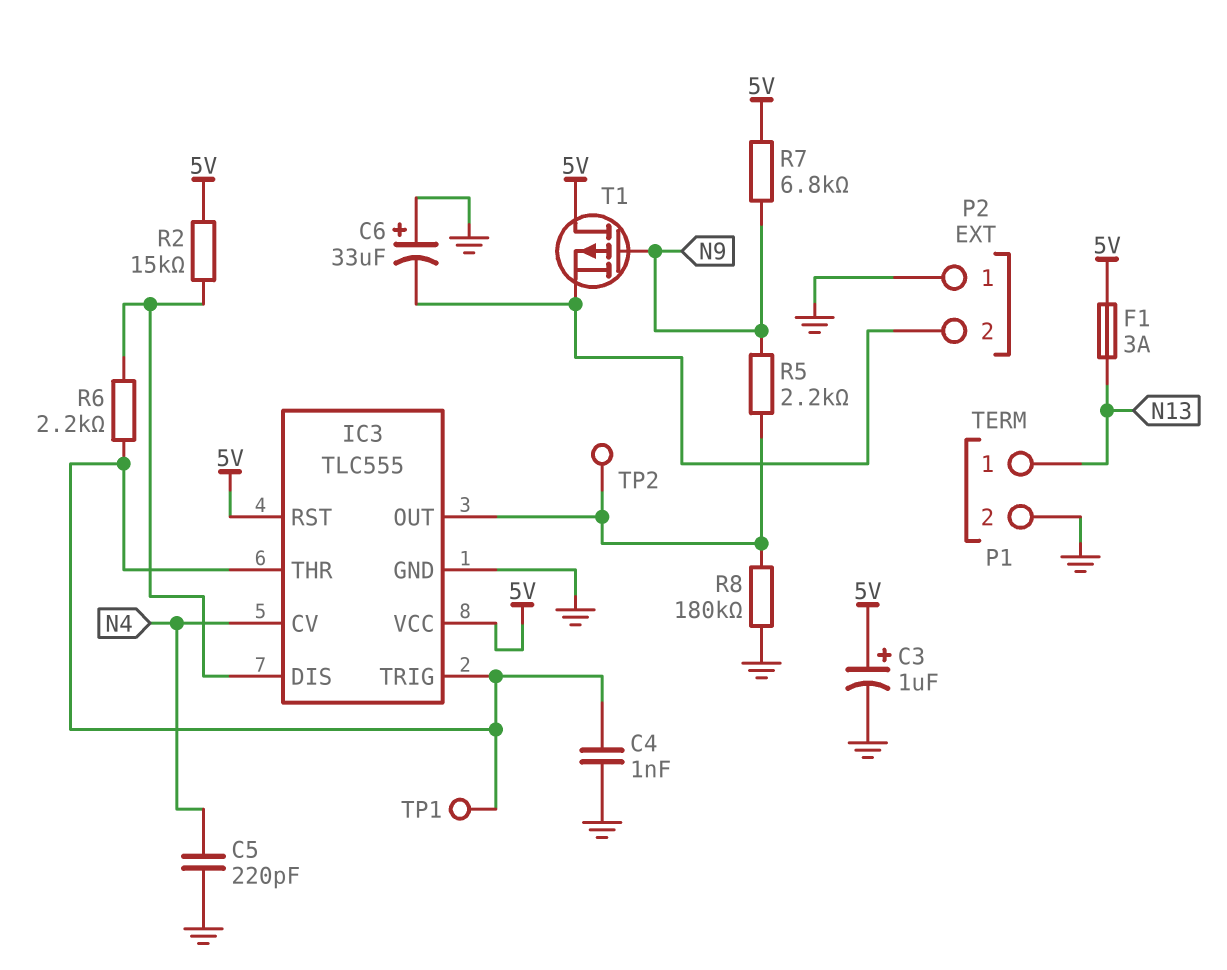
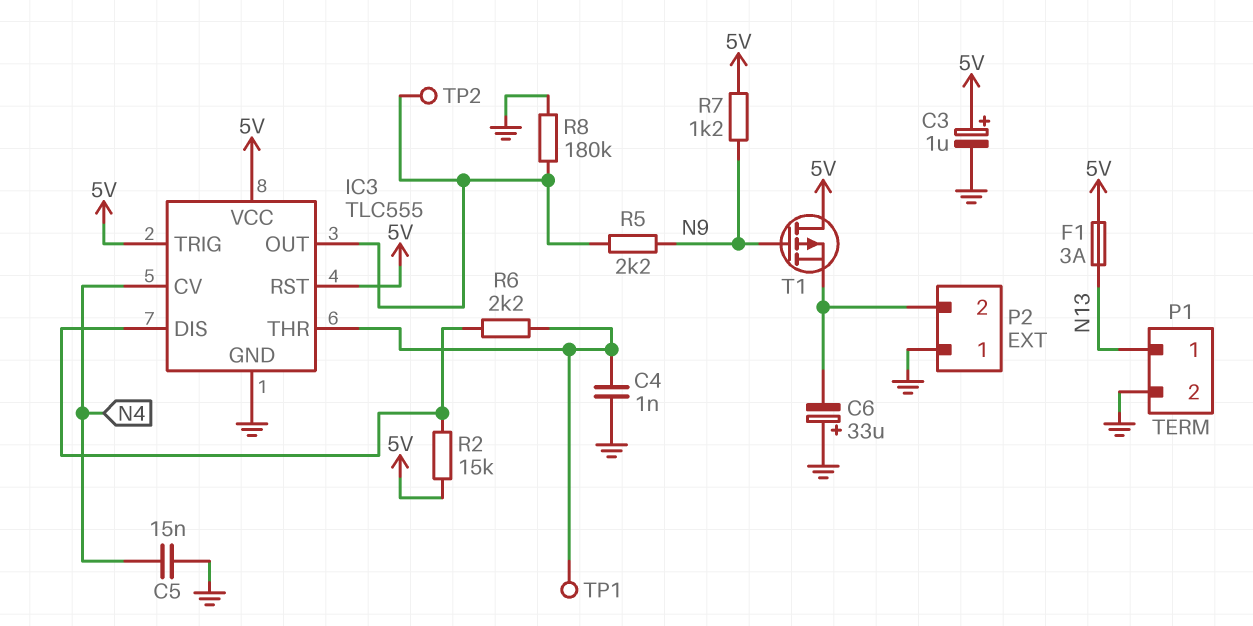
C5: 220pF (GND, N4) -> 15nF (GND, N4)
IC3 pin TRIG: IC3/THR -> 5V
R7: 6.8k (5V, N9) -> 1.2k (5V, N9)

